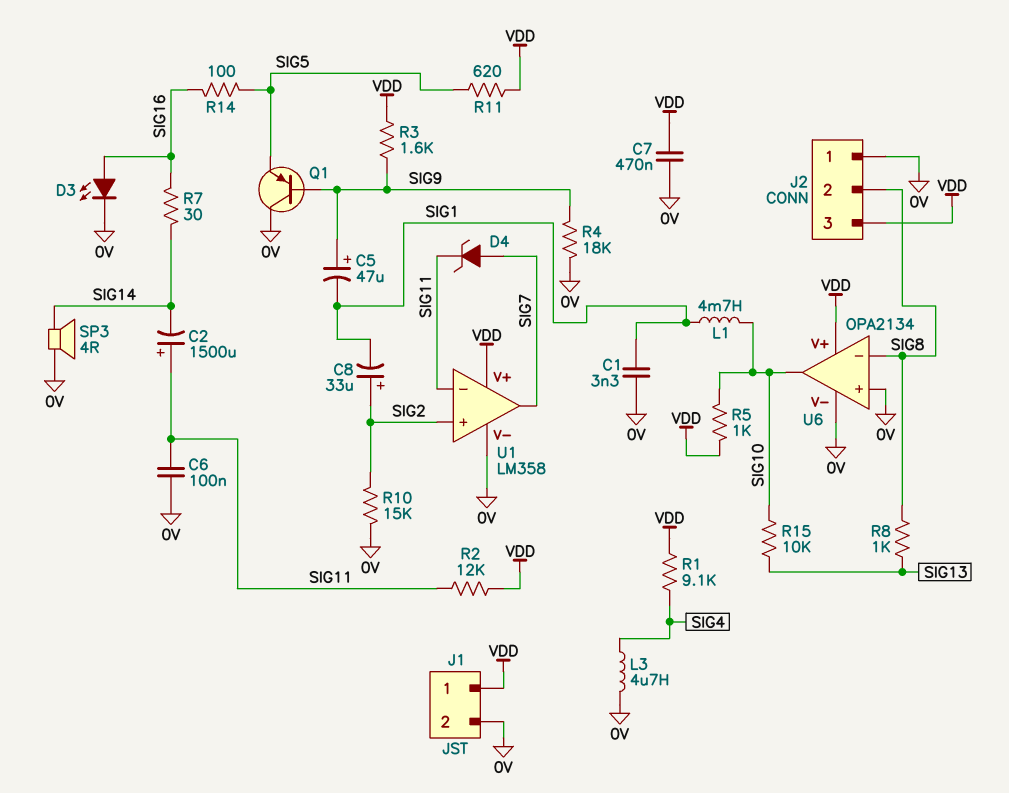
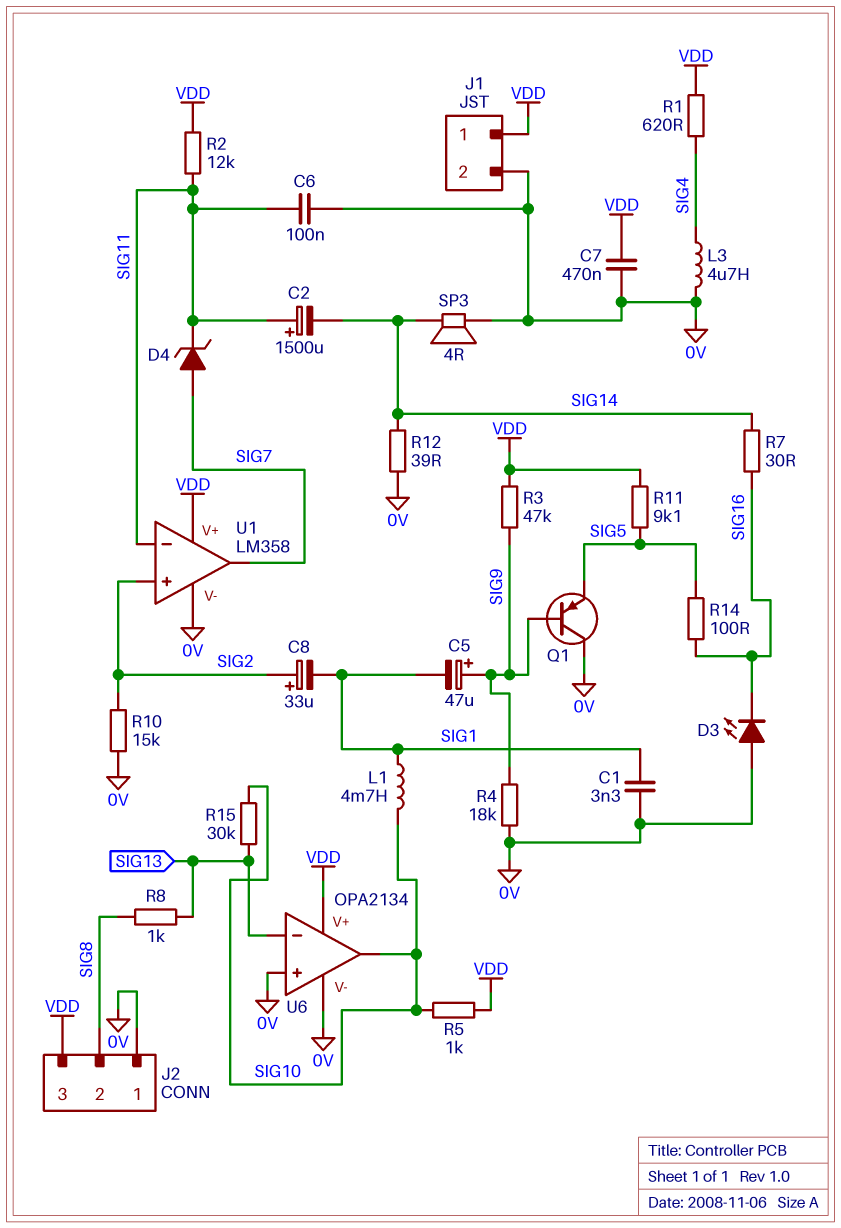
D3: LED (A SIG16, K 0V) -> LED (A 0V, K SIG16)
R1: 9.1k (SIG4, VDD) -> 620 (SIG4, VDD)
R3: 1.6k (SIG9, VDD) -> 47k (SIG9, VDD)
R11: 620 (SIG5, VDD) -> 9.1k (SIG5, VDD)
R12: none -> 39 (0V, SIG14)
R15: 10k (SIG10, SIG13) -> 30k (SIG10, SIG13)
U6 pin in-: SIG8 -> SIG13

